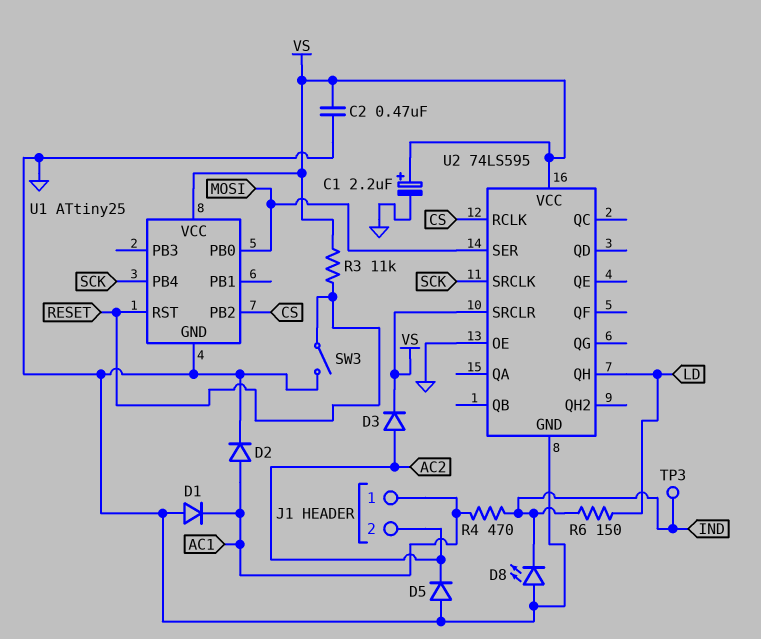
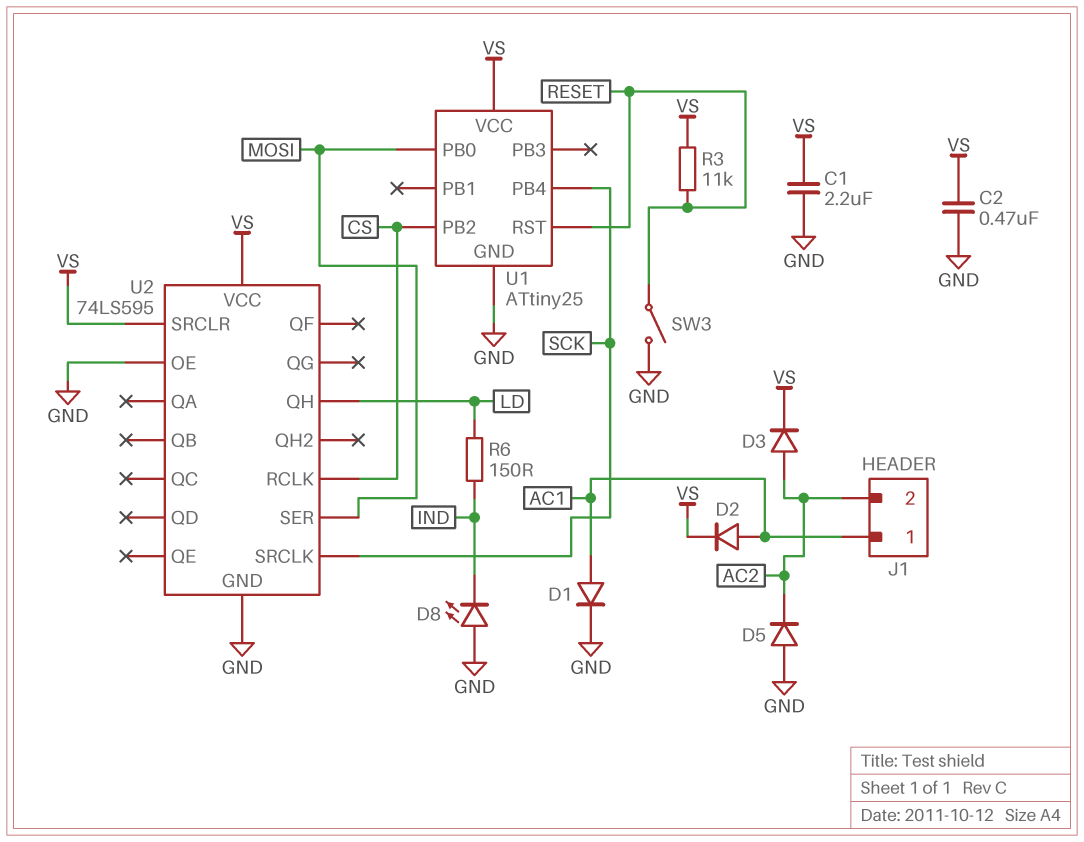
C1: 2.2uF (plus VS, minus GND) -> 2.2uF (GND, VS)
D1: diode (A GND, K AC1) -> diode (A AC1, K GND)
D2: diode (A AC1, K GND) -> diode (A AC1, K VS)
R4: 470 (AC1, IND) -> none
TP3: test point (IND) -> none

